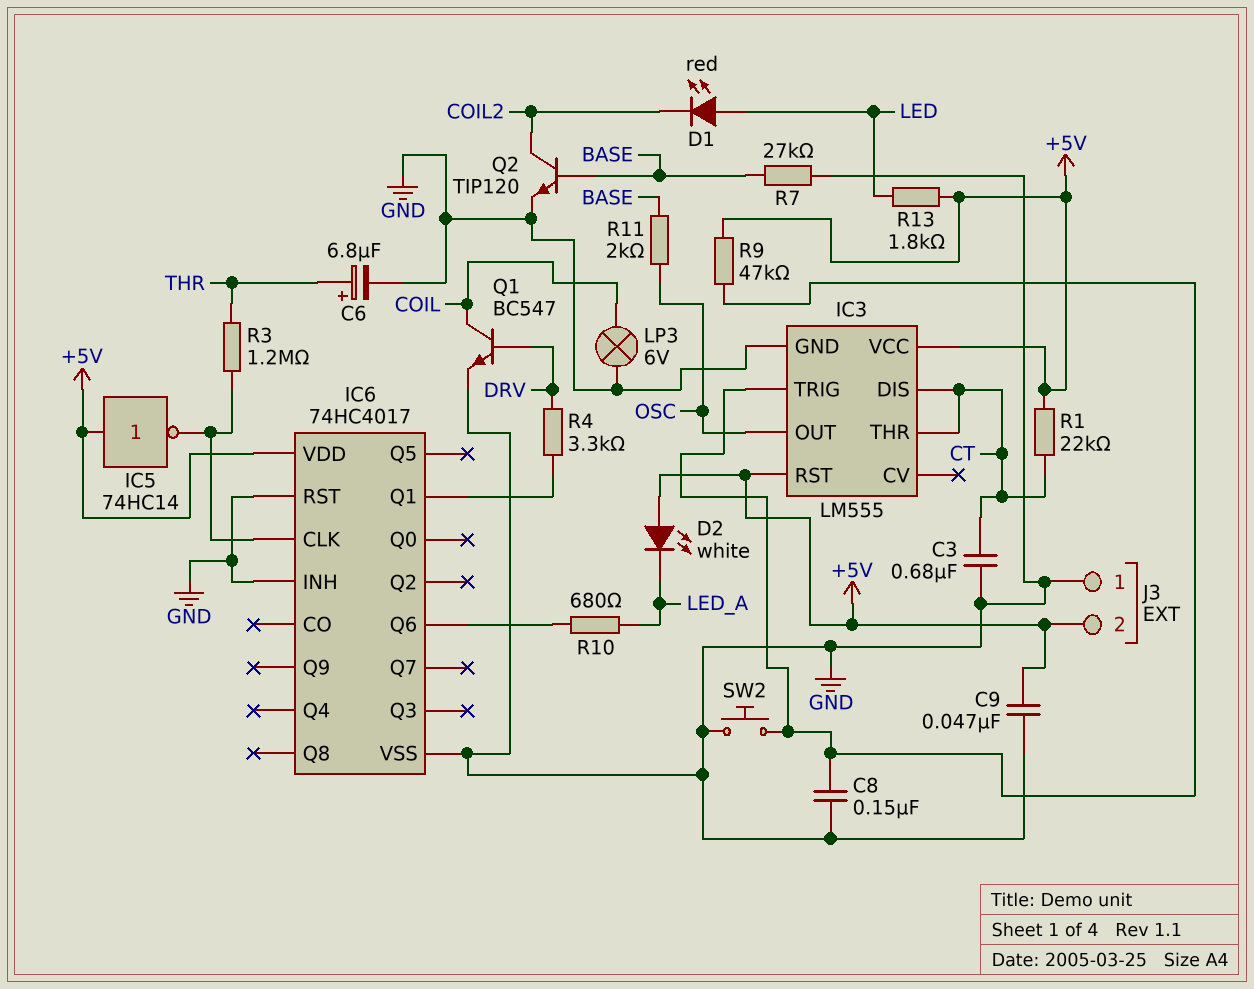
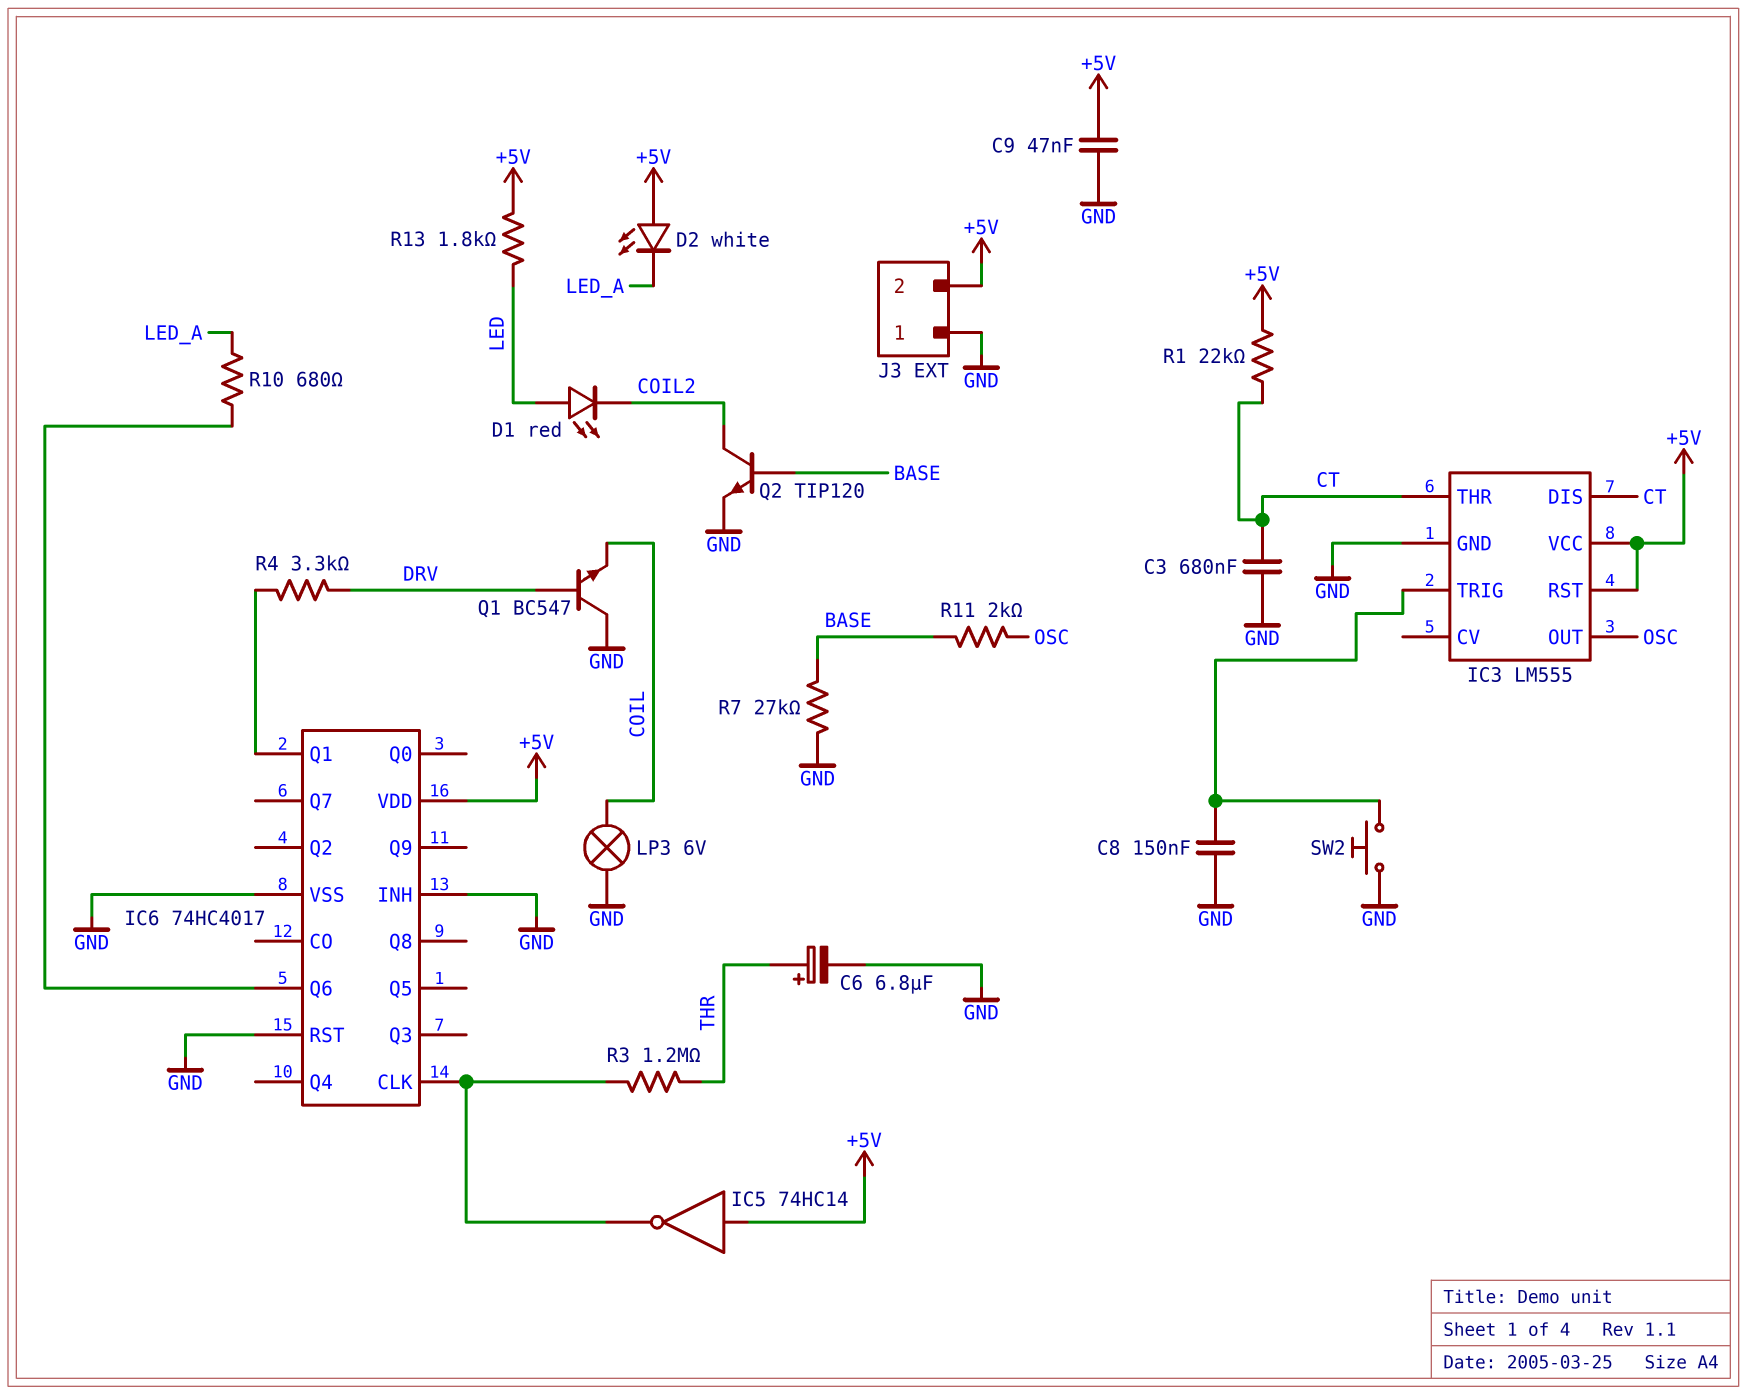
Q1: NPN BC547 (B DRV, C COIL, E GND) -> NPN BC547 (B DRV, C GND, E COIL)
R9: 47k (+5V, IC3/TRIG) -> none

